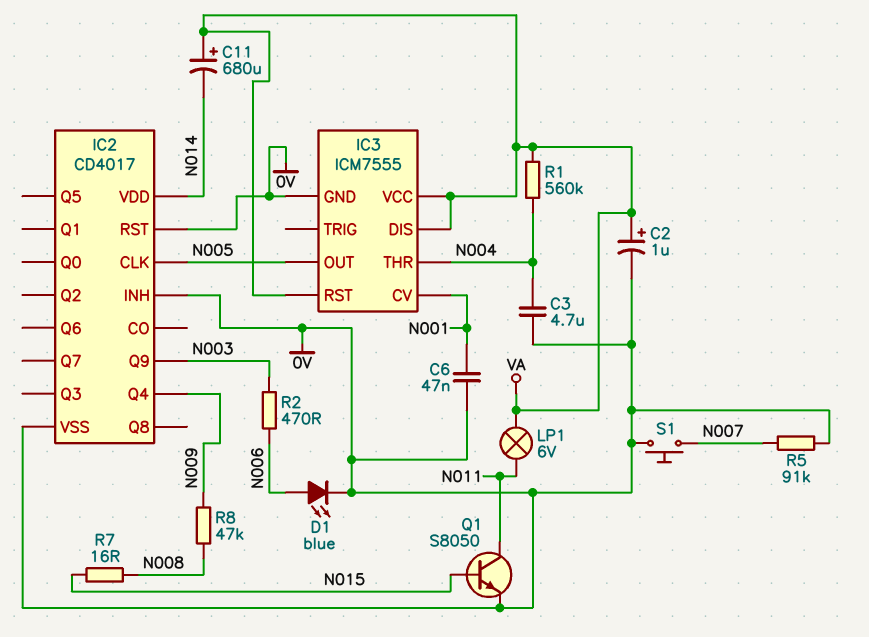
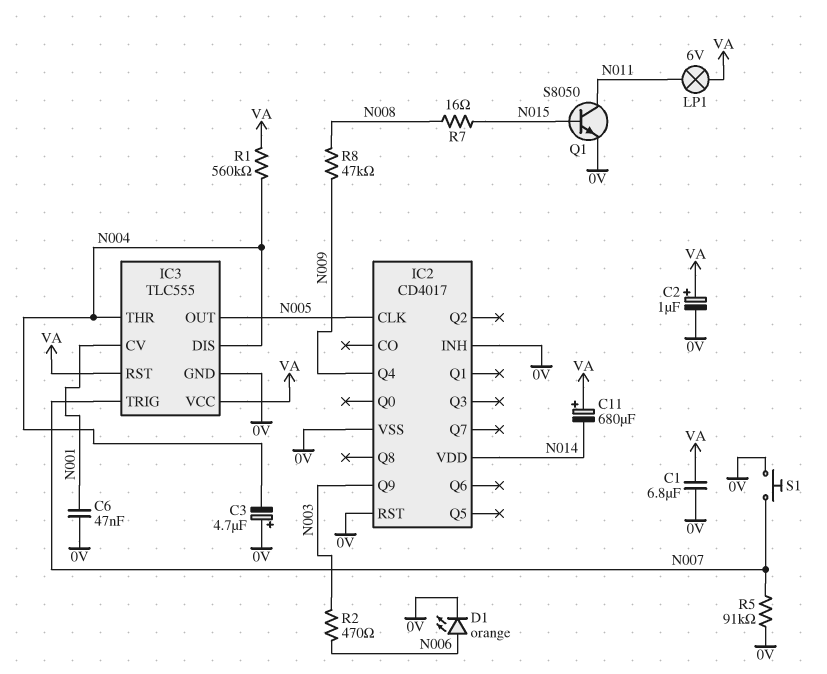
C1: none -> 6.8uF (0V, VA)
C3: 4.7uF (0V, N004) -> 4.7uF (plus 0V, minus N004)
D1: LED blue (A N006, K 0V) -> LED orange (A N006, K 0V)
IC3: ICM7555 -> TLC555
IC3 pin DIS: VA -> N004
IC3 pin TRIG: none -> N007

